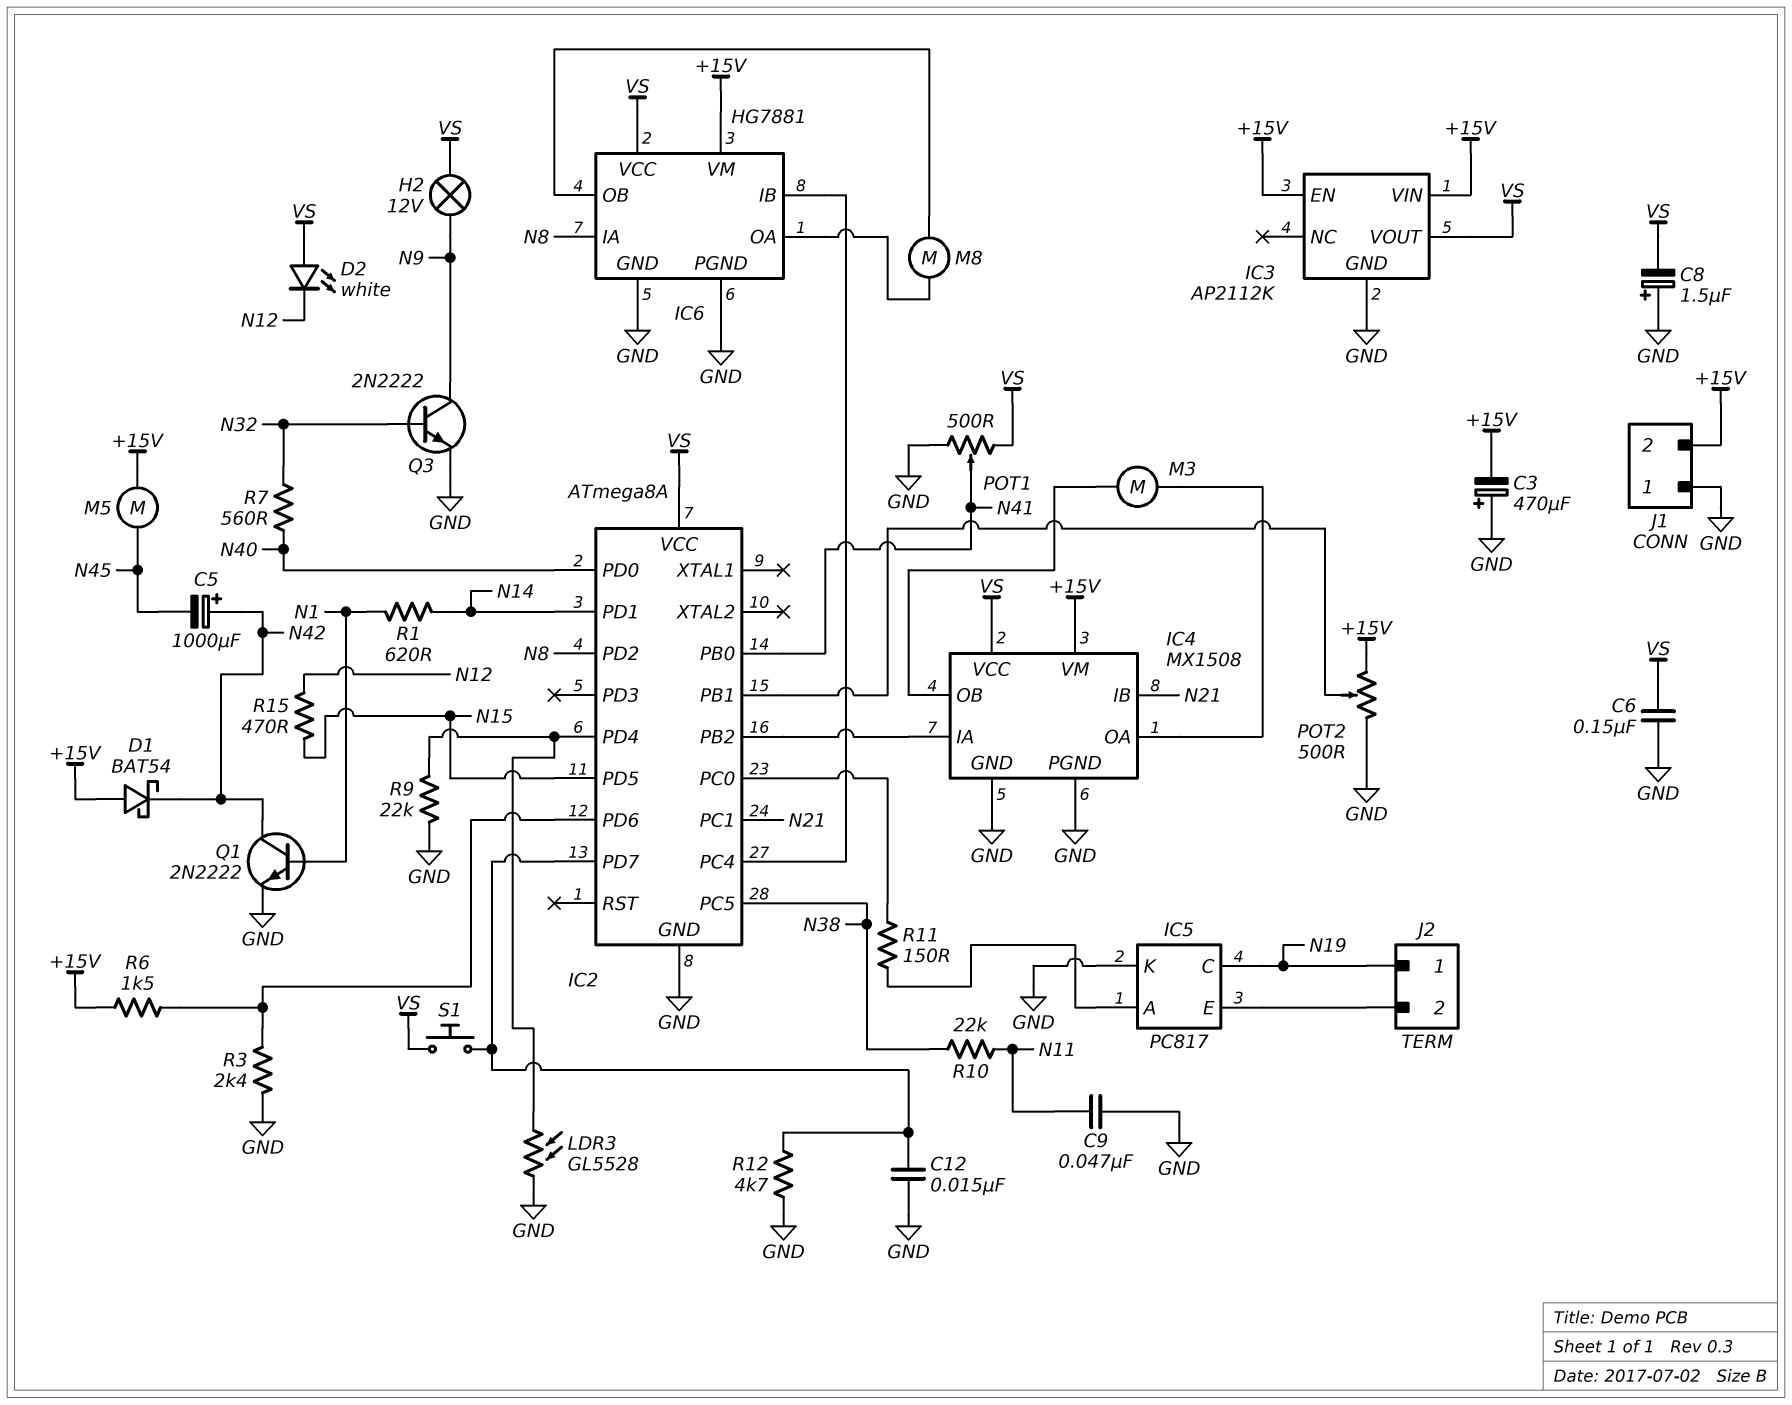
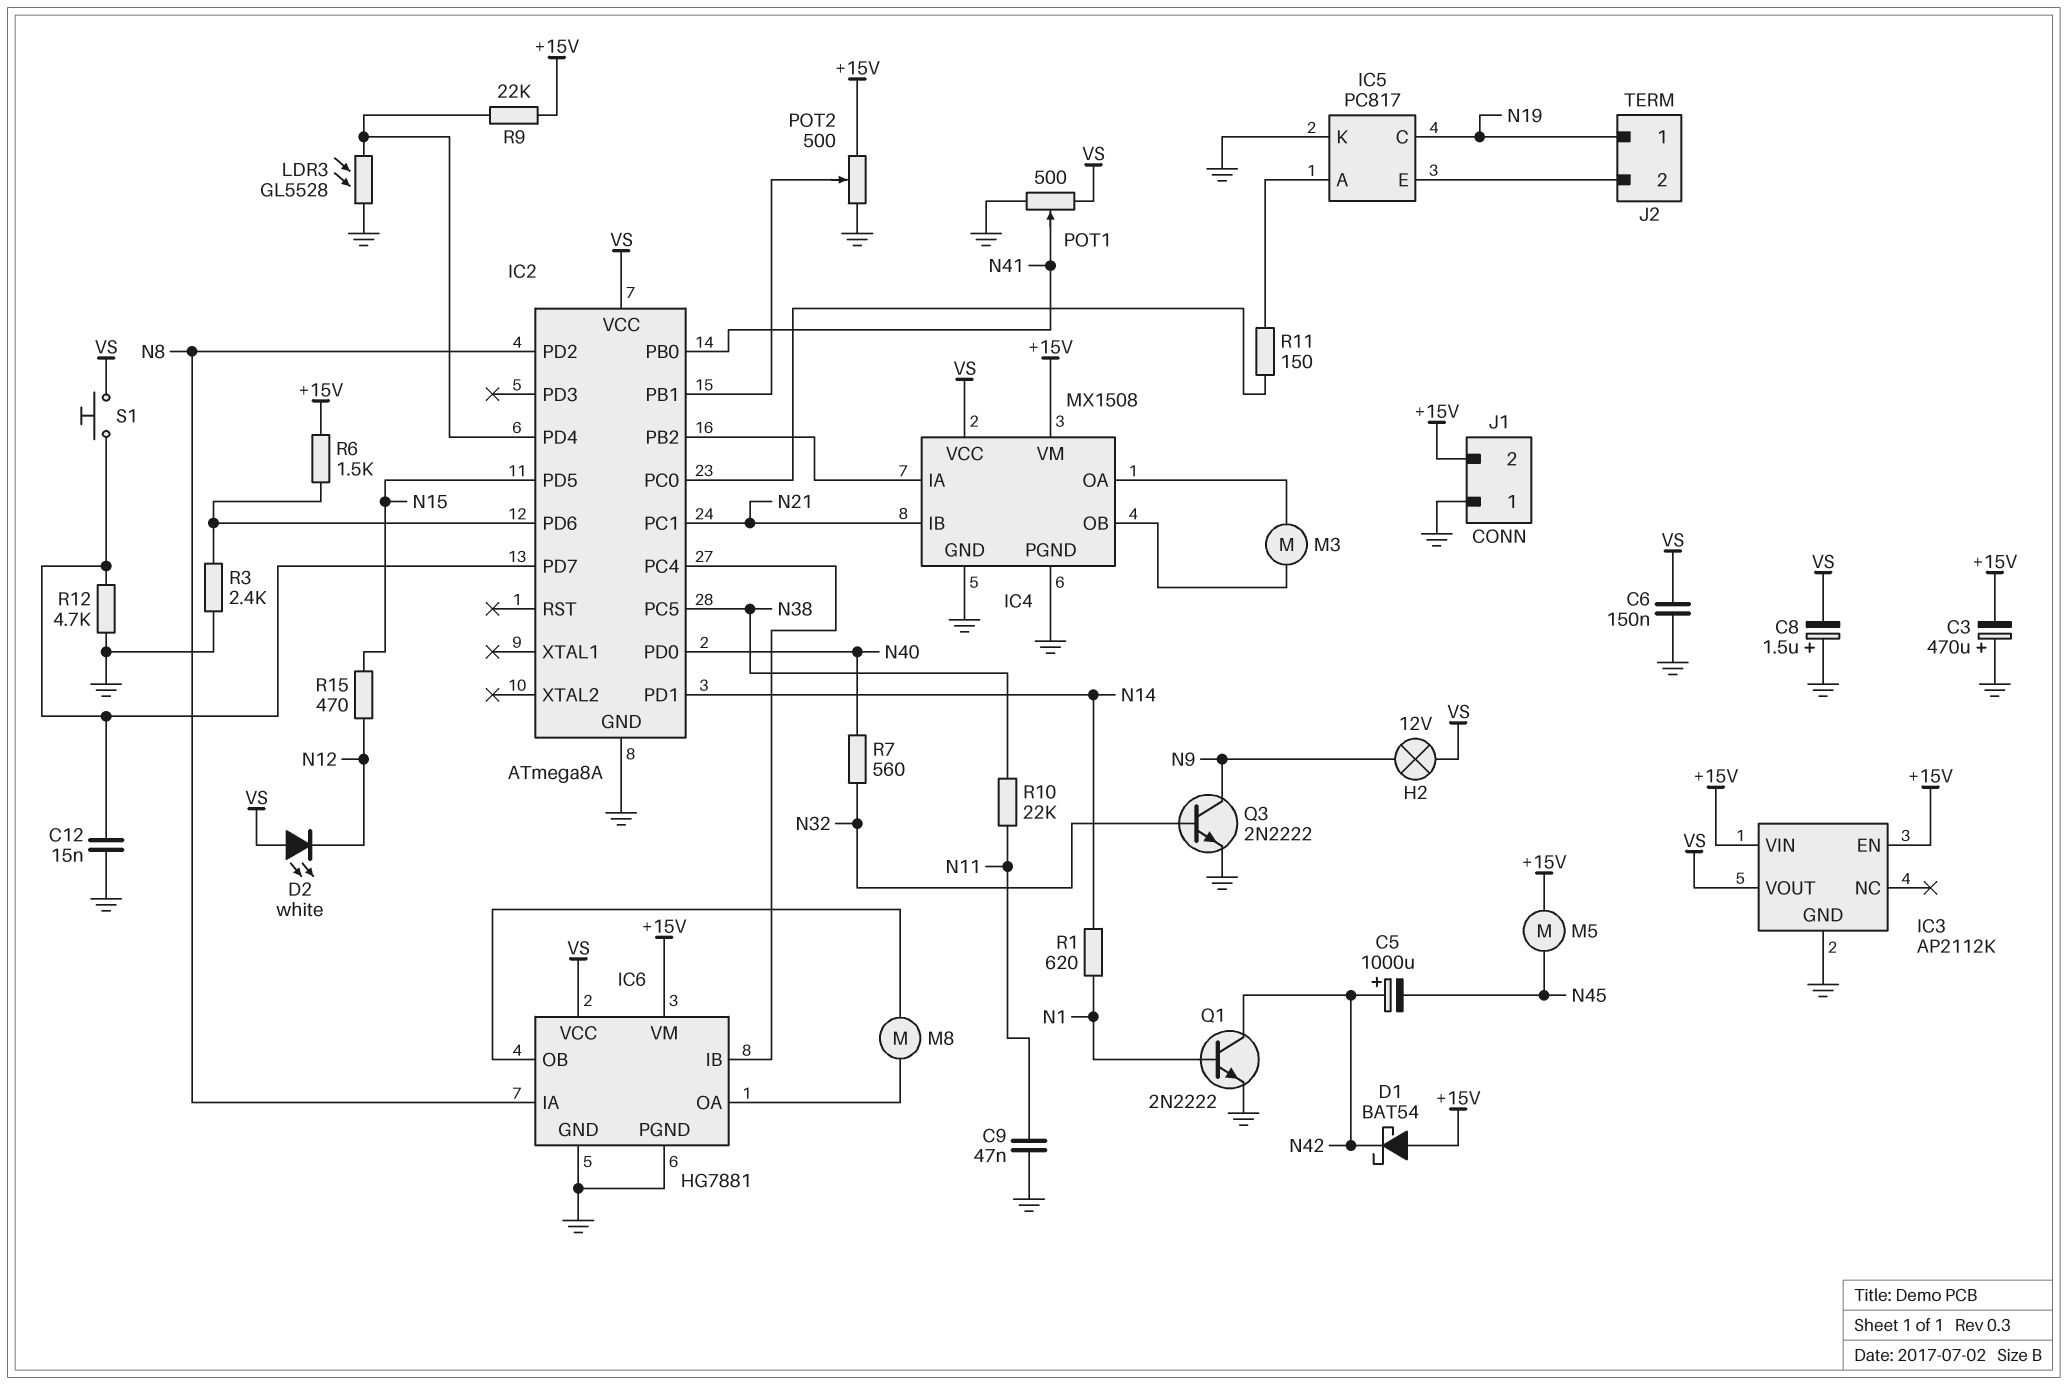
R9: 22k (GND, IC2/PD4) -> 22k (+15V, IC2/PD4)

